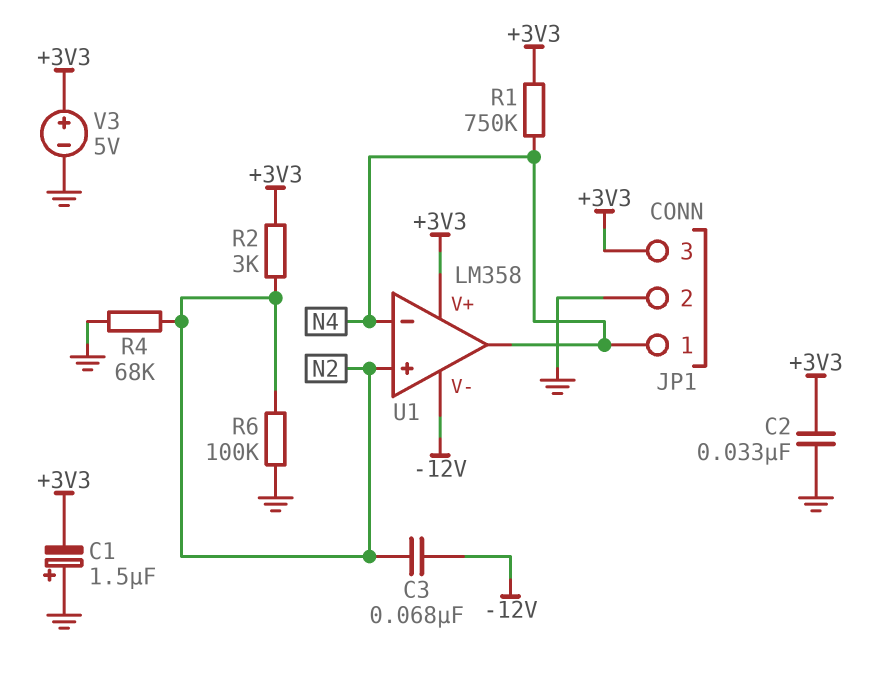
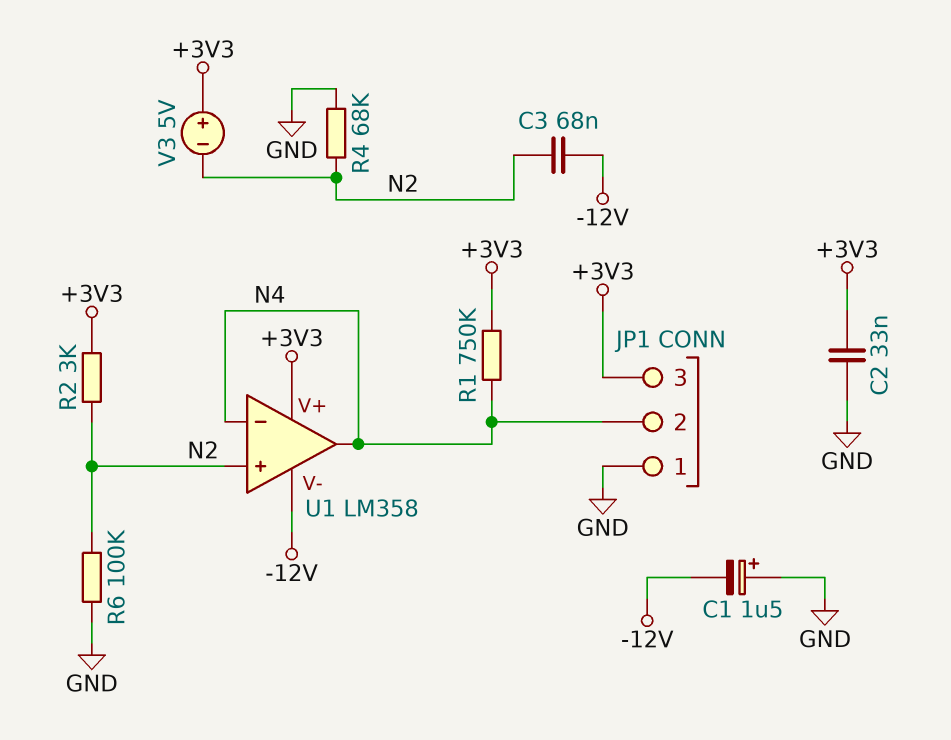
C1: 1.5uF (plus GND, minus +3V3) -> 1.5uF (plus GND, minus -12V)
JP1 pin 1: N4 -> GND
JP1 pin 2: GND -> N4
V3: 5V (plus +3V3, minus GND) -> 5V (plus +3V3, minus N2)

